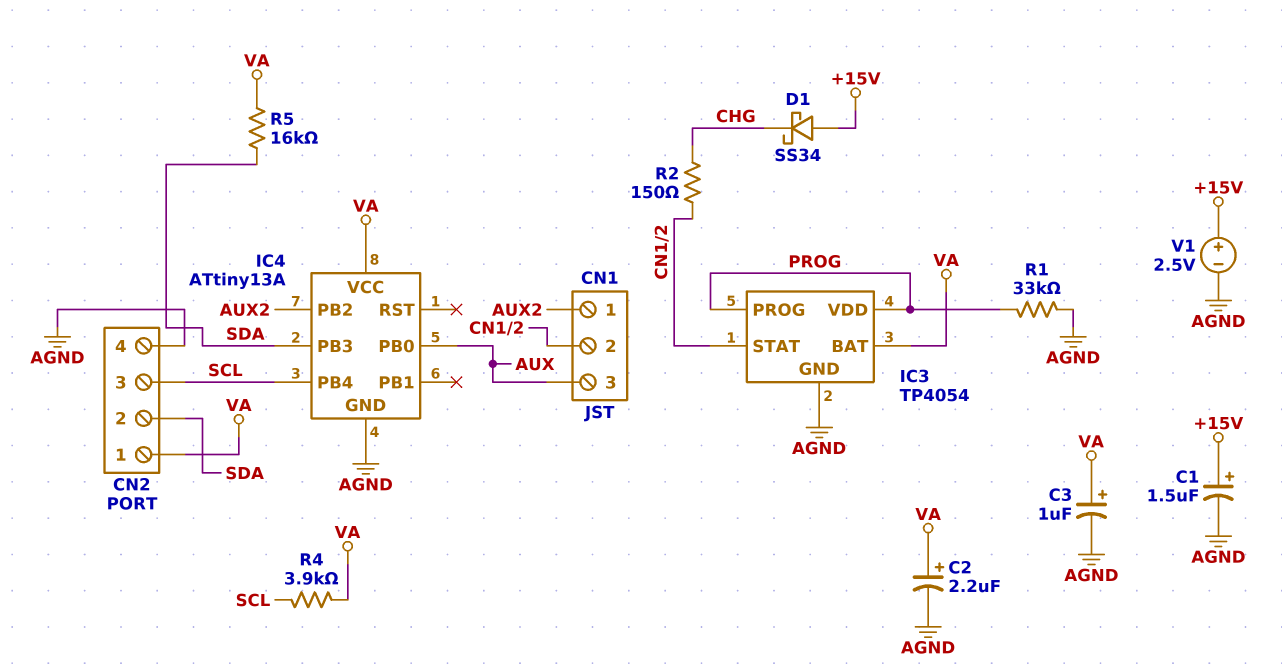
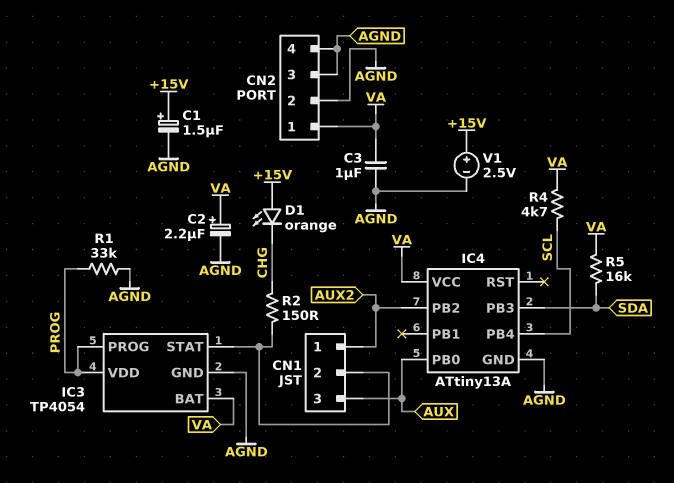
C3: 1uF (plus VA, minus AGND) -> 1uF (AGND, VA)
CN2 pin 2: SDA -> AGND
CN2 pin 3: SCL -> AGND
D1: schottky SS34 (A +15V, K CHG) -> LED orange (A +15V, K CHG)
R4: 3.9k (SCL, VA) -> 4.7k (SCL, VA)

